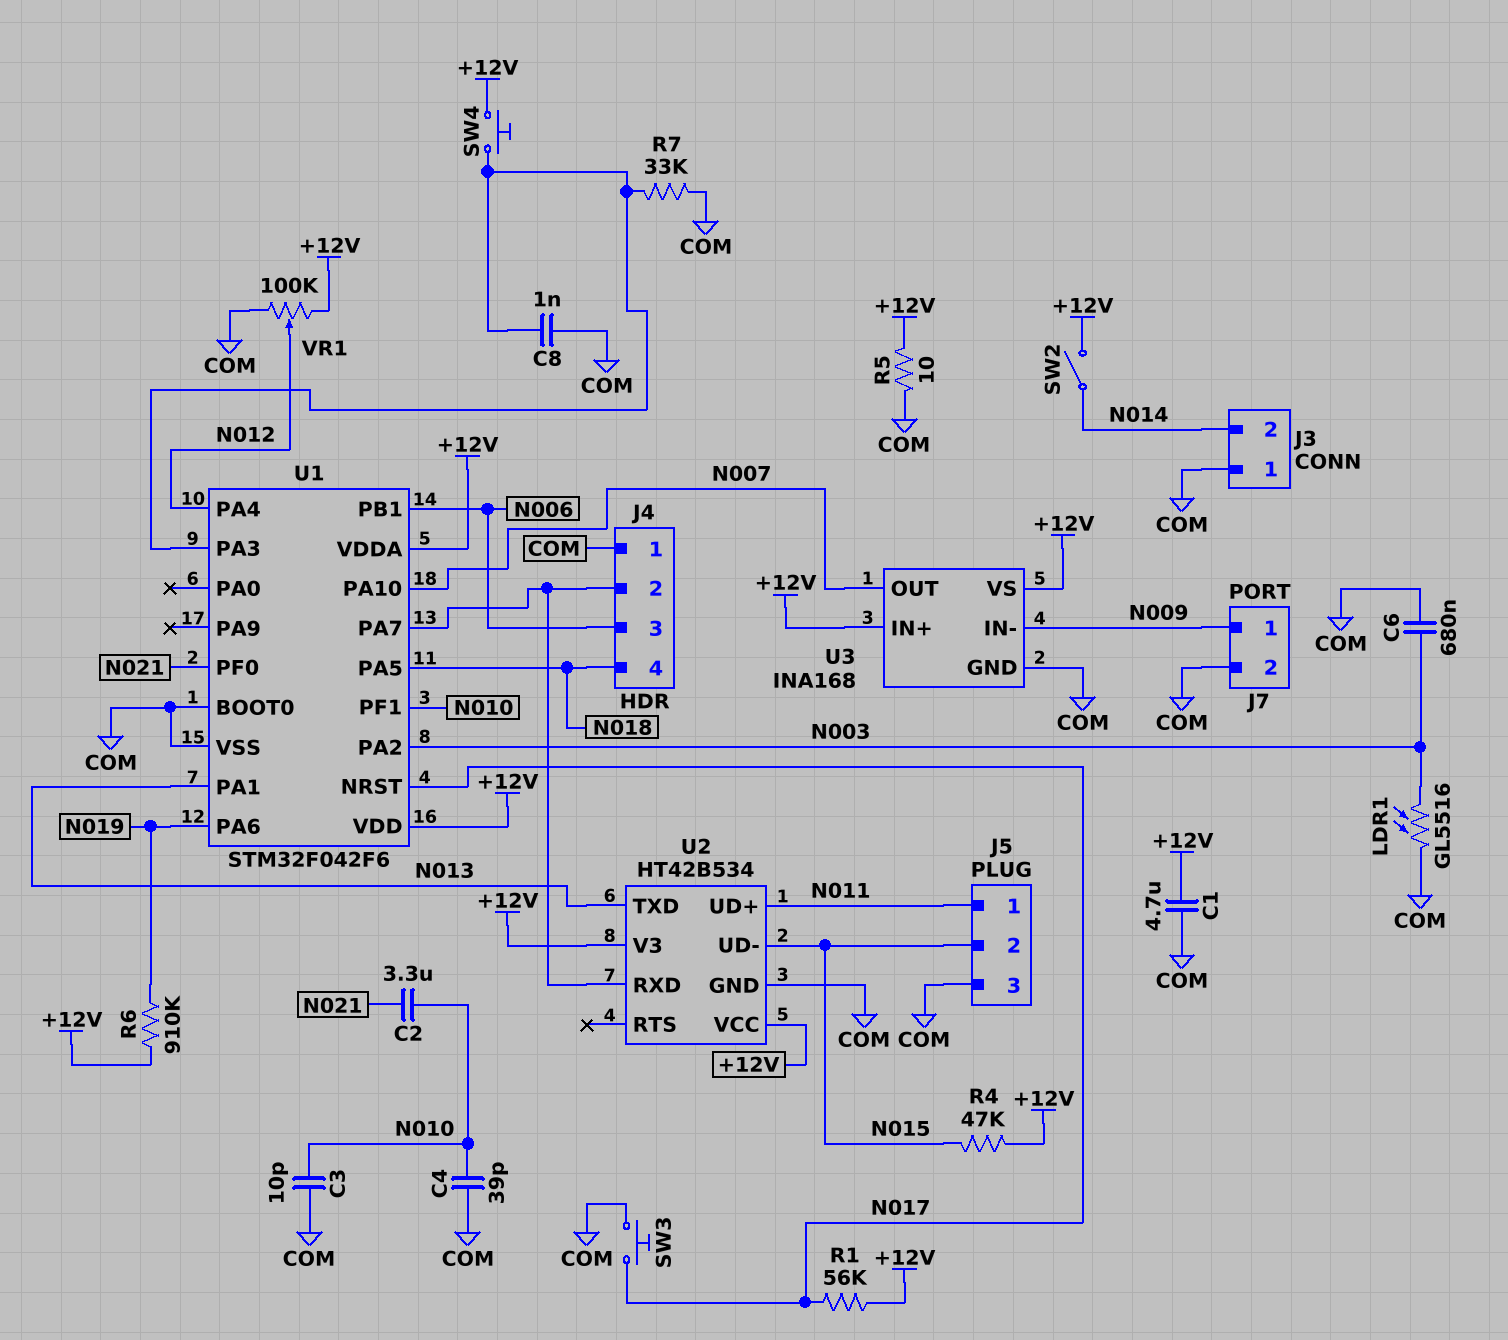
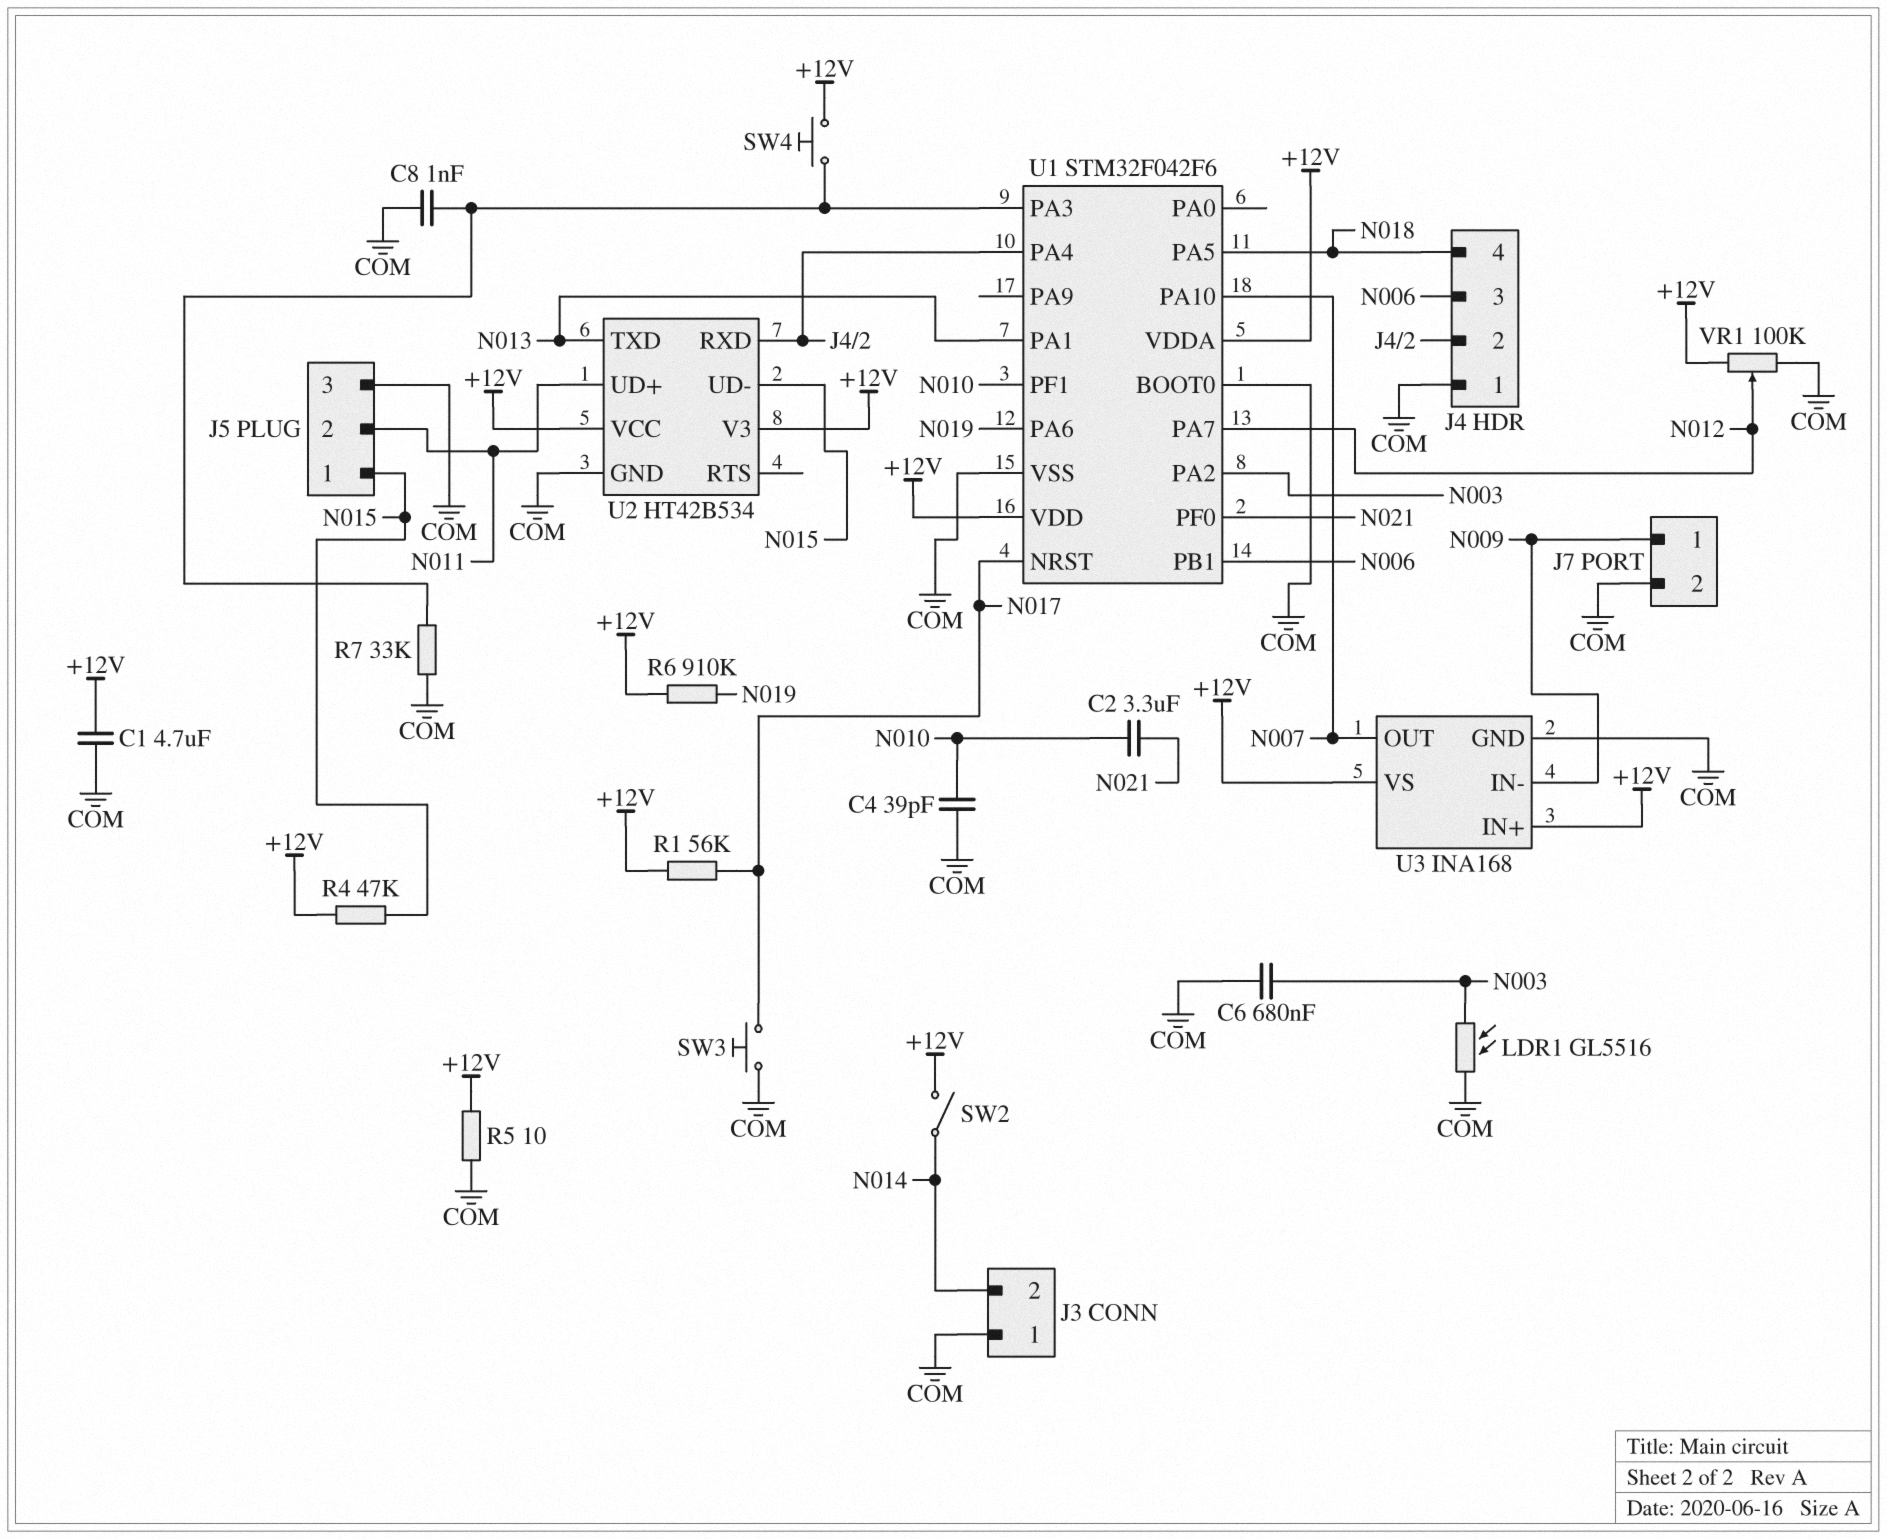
C3: 10pF (COM, N010) -> none
J5 pin 1: N011 -> N015
J5 pin 2: N015 -> N011
U1 pin PA4: N012 -> J4/2
U1 pin PA7: J4/2 -> N012

